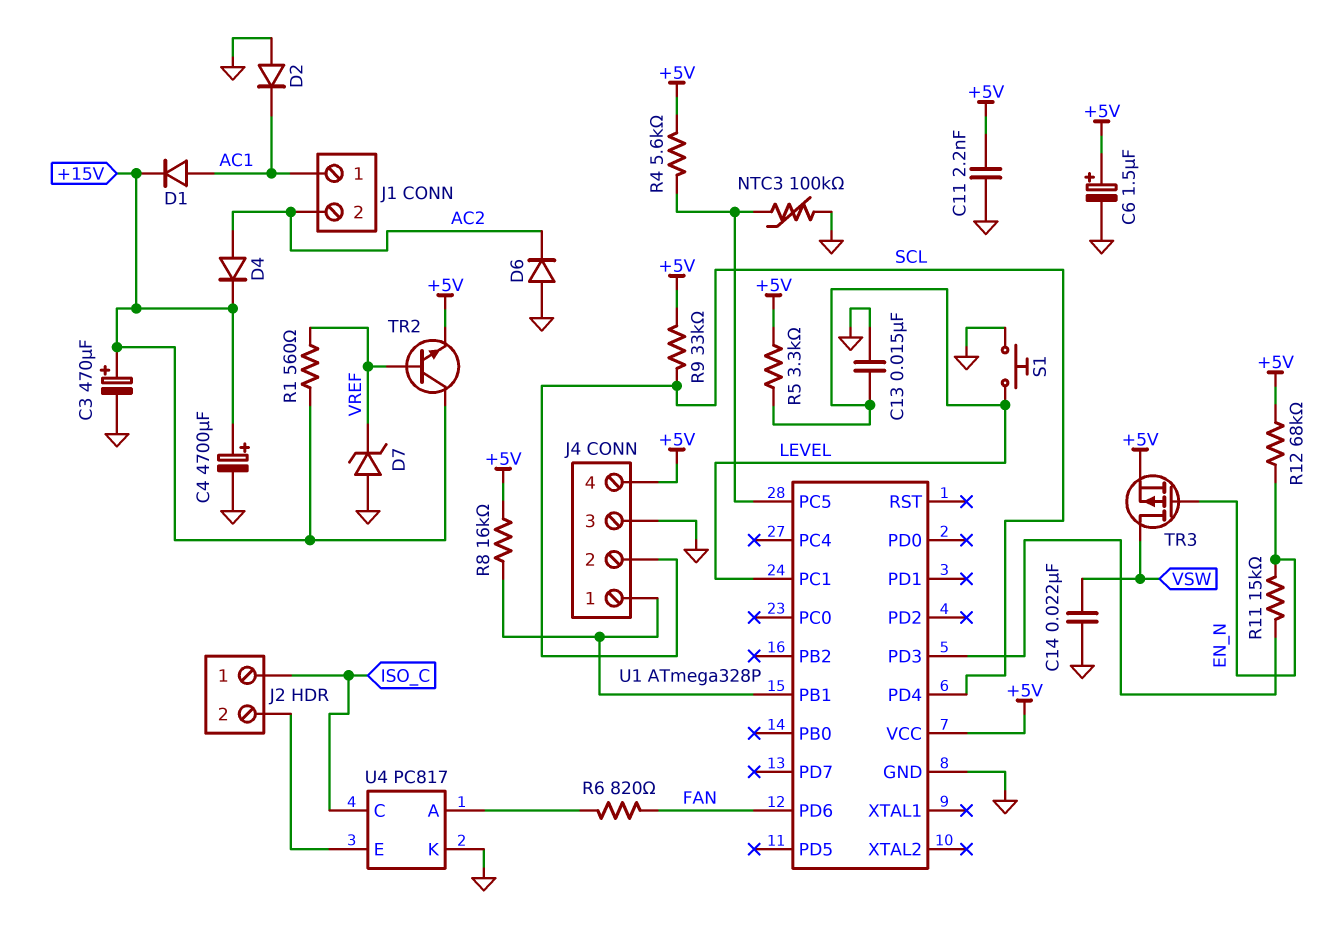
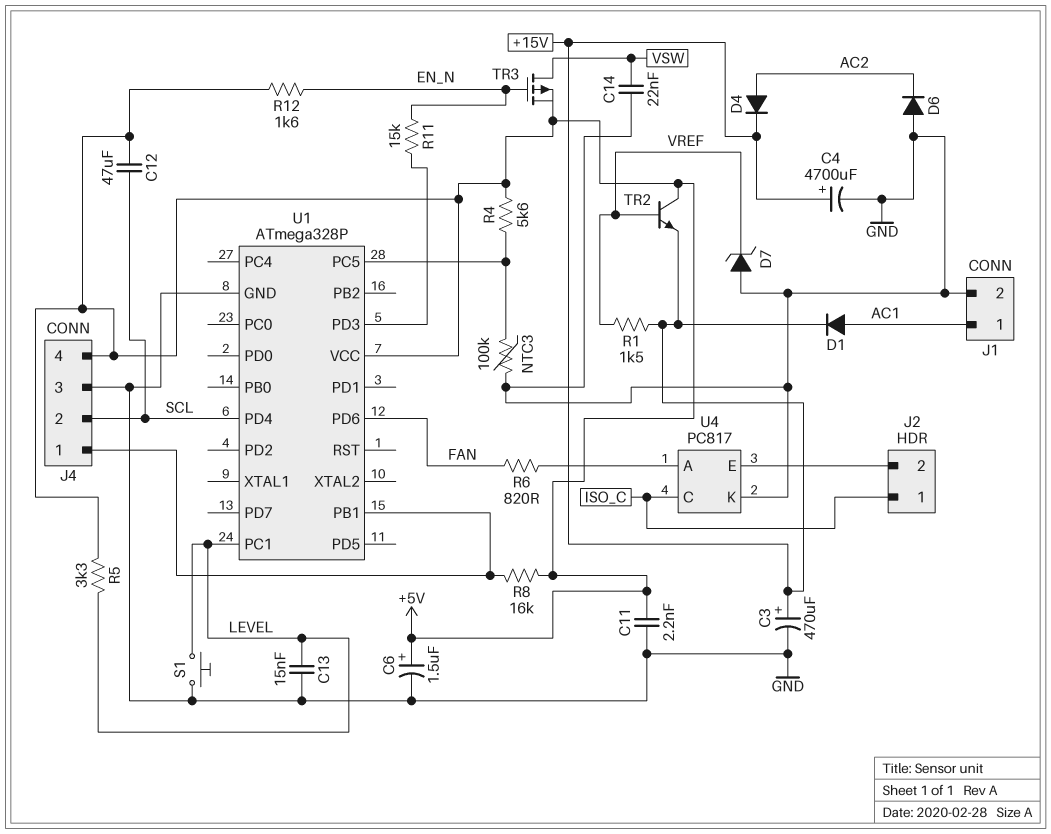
C12: none -> 47uF (+5V, SCL)
D2: diode (A GND, K AC1) -> none
J1 pin 2: AC2 -> GND
R1: 560 (+15V, VREF) -> 1.5k (+15V, VREF)
R9: 33k (+5V, SCL) -> none
R12: 68k (+5V, EN_N) -> 1.6k (+5V, EN_N)
TR2: NPN (B VREF, C +15V, E +5V) -> NPN (B VREF, C +5V, E +15V)

